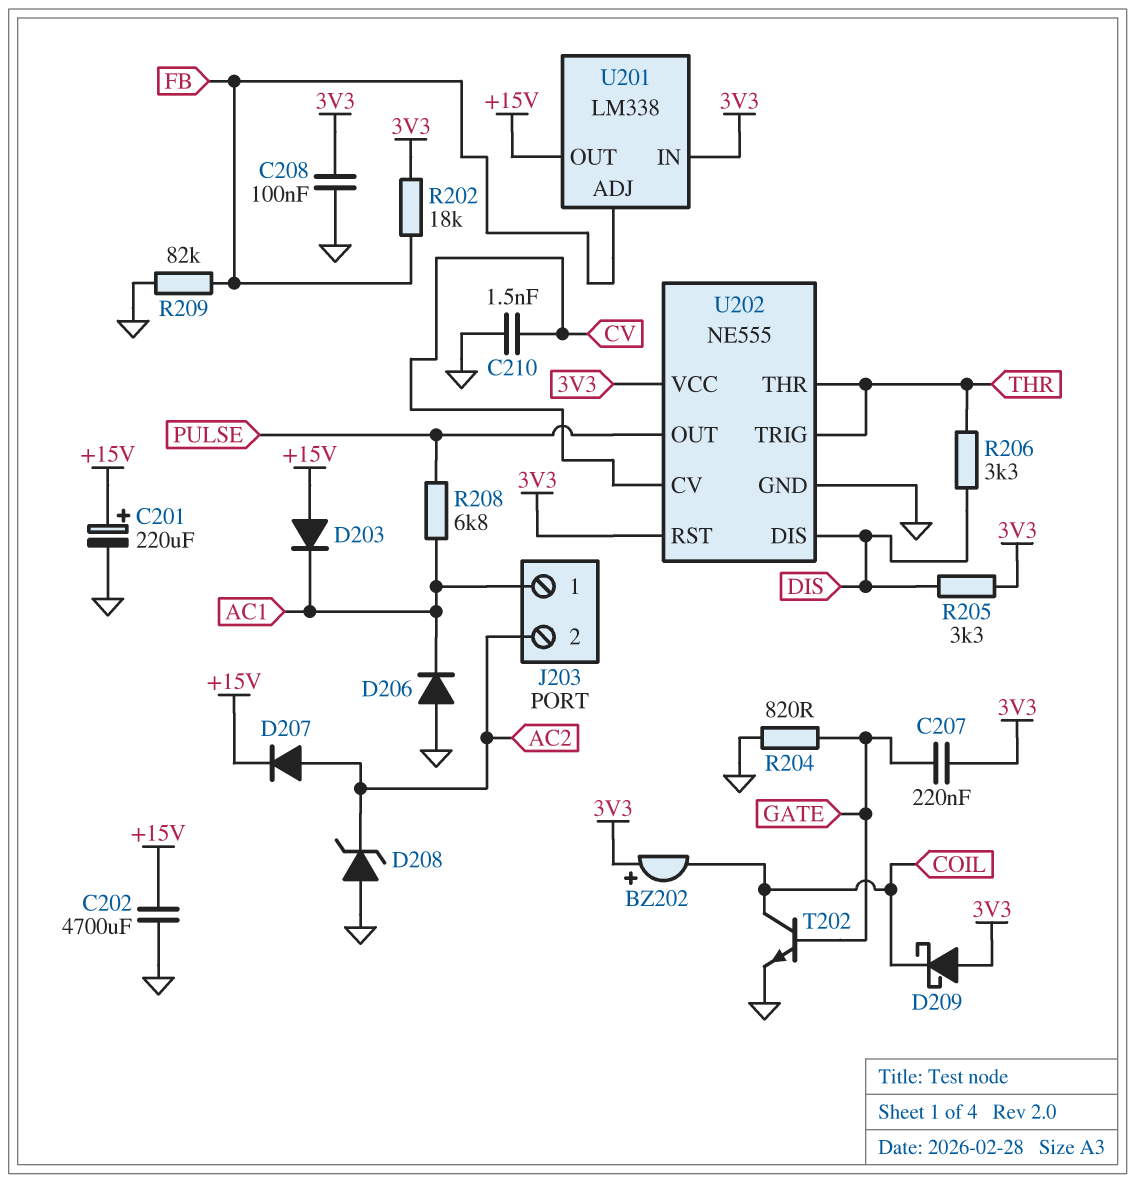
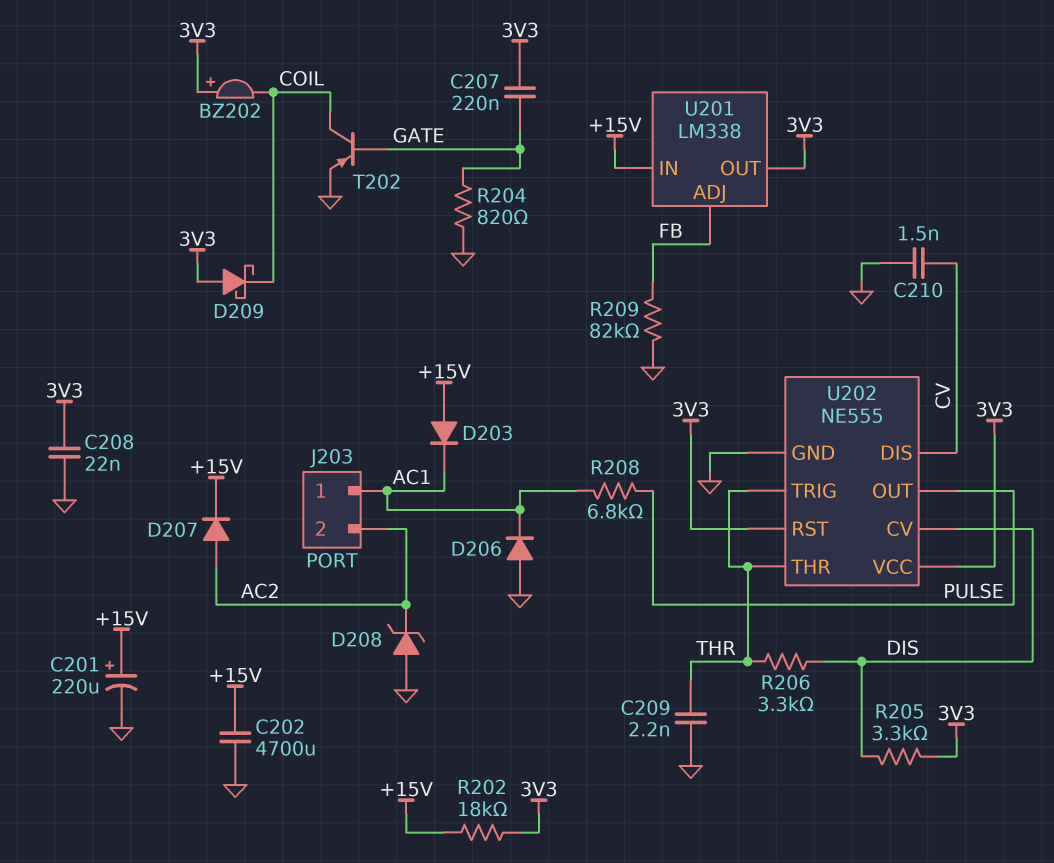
C208: 100nF (3V3, GND) -> 22nF (3V3, GND)
C209: none -> 2.2nF (GND, THR)
R202: 18k (3V3, FB) -> 18k (+15V, 3V3)
T202: NPN (B GATE, C COIL, E GND) -> PNP (B GATE, C COIL, E GND)
U201 pin IN: 3V3 -> +15V
U201 pin OUT: +15V -> 3V3
U202 pin CV: CV -> DIS
U202 pin DIS: DIS -> CV

